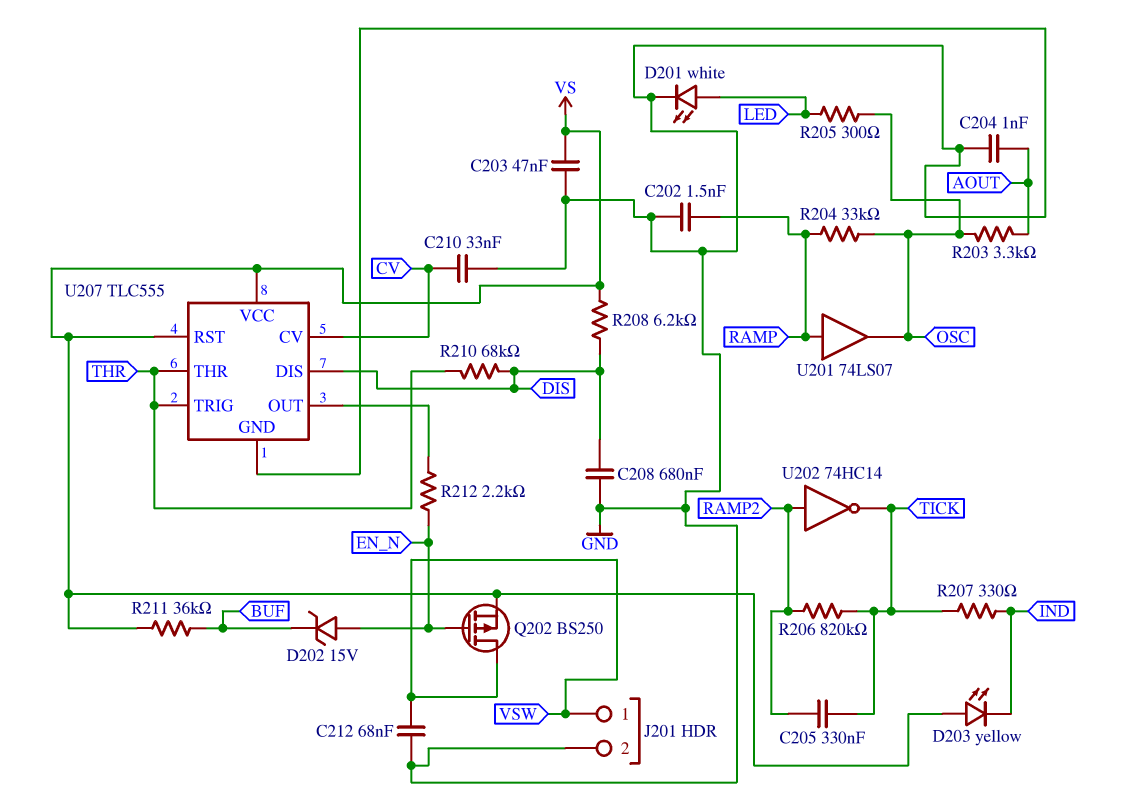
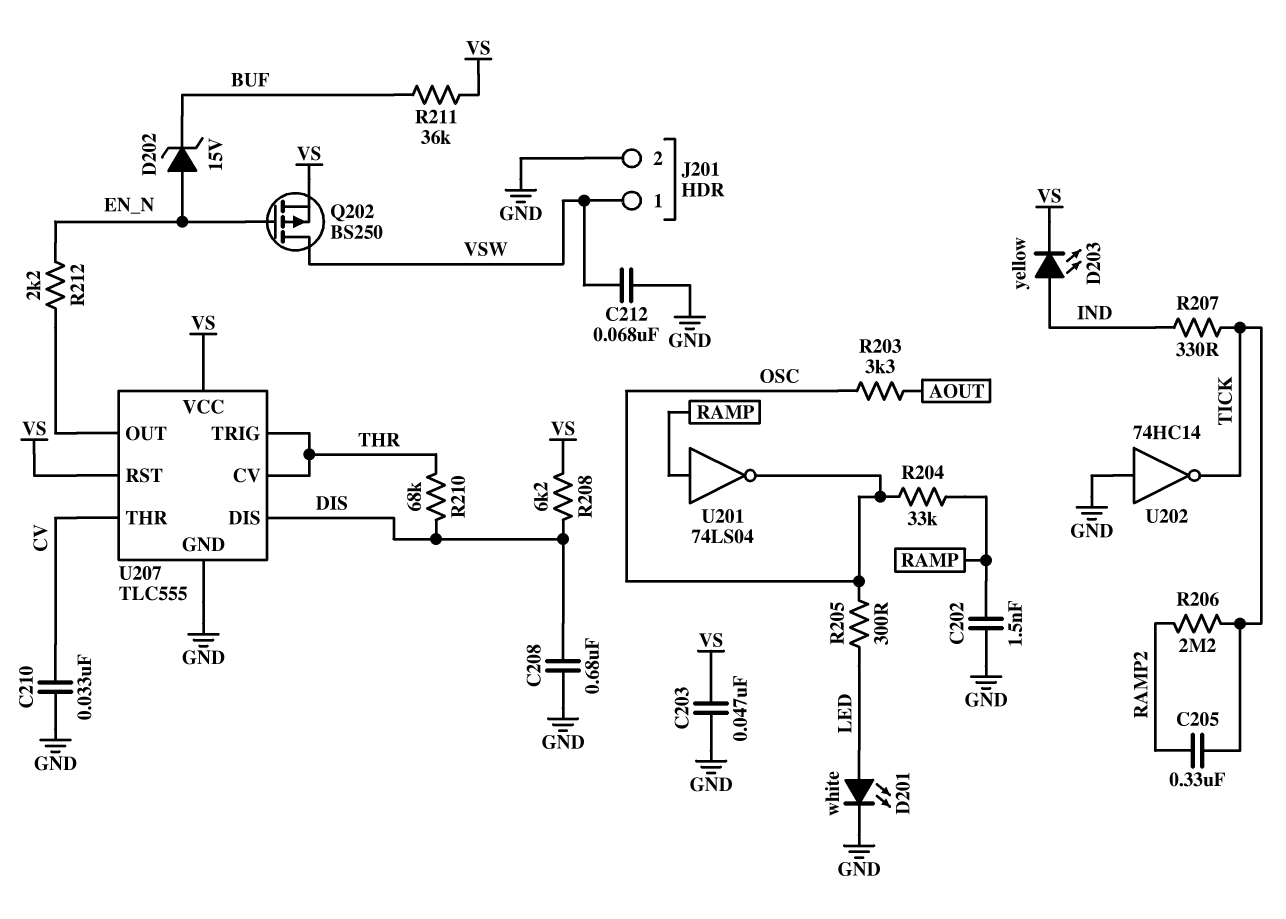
C204: 1nF (AOUT, GND) -> none
D203: LED yellow (A VS, K IND) -> LED yellow (A IND, K VS)
R206: 820k (RAMP2, TICK) -> 2.2M (RAMP2, TICK)
U201: buffer 74LS07 (in RAMP, out OSC) -> NOT 74LS04 (in RAMP, out OSC)
U202: NOT 74HC14 (in RAMP2, out TICK) -> NOT 74HC14 (in GND, out TICK)
U207 pin CV: CV -> THR
U207 pin THR: THR -> CV

